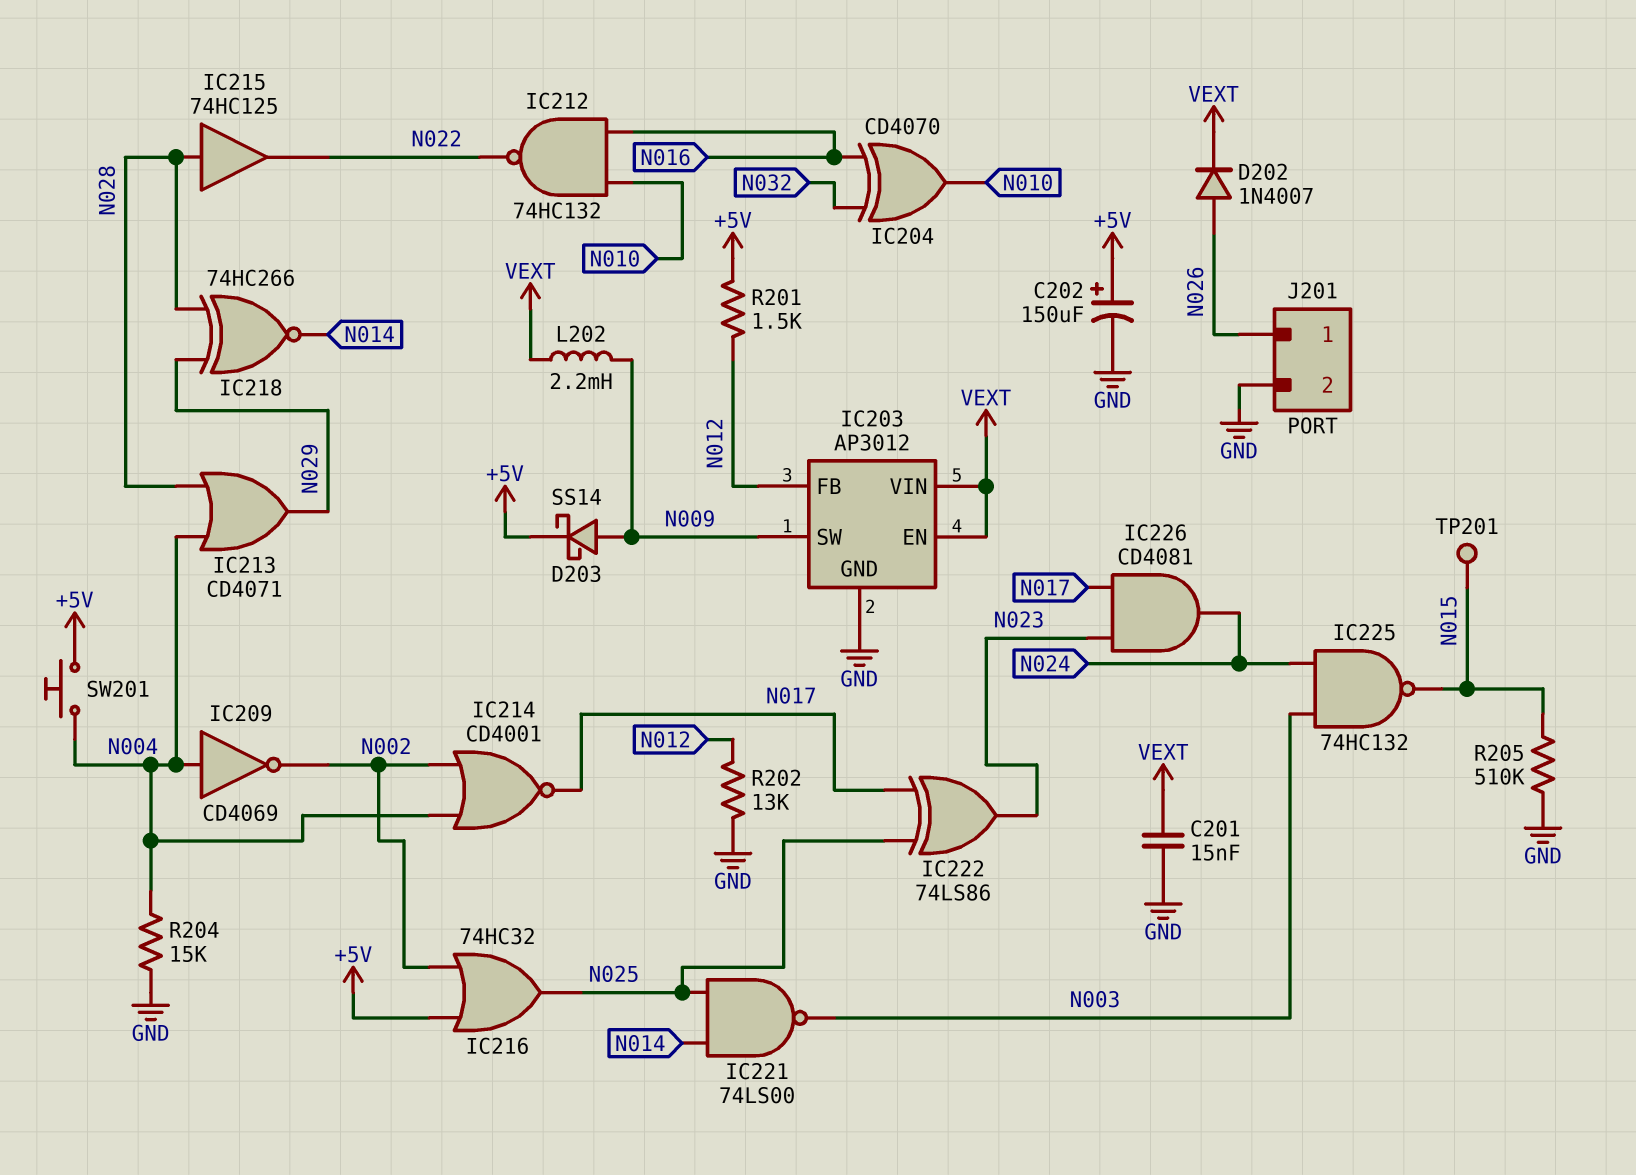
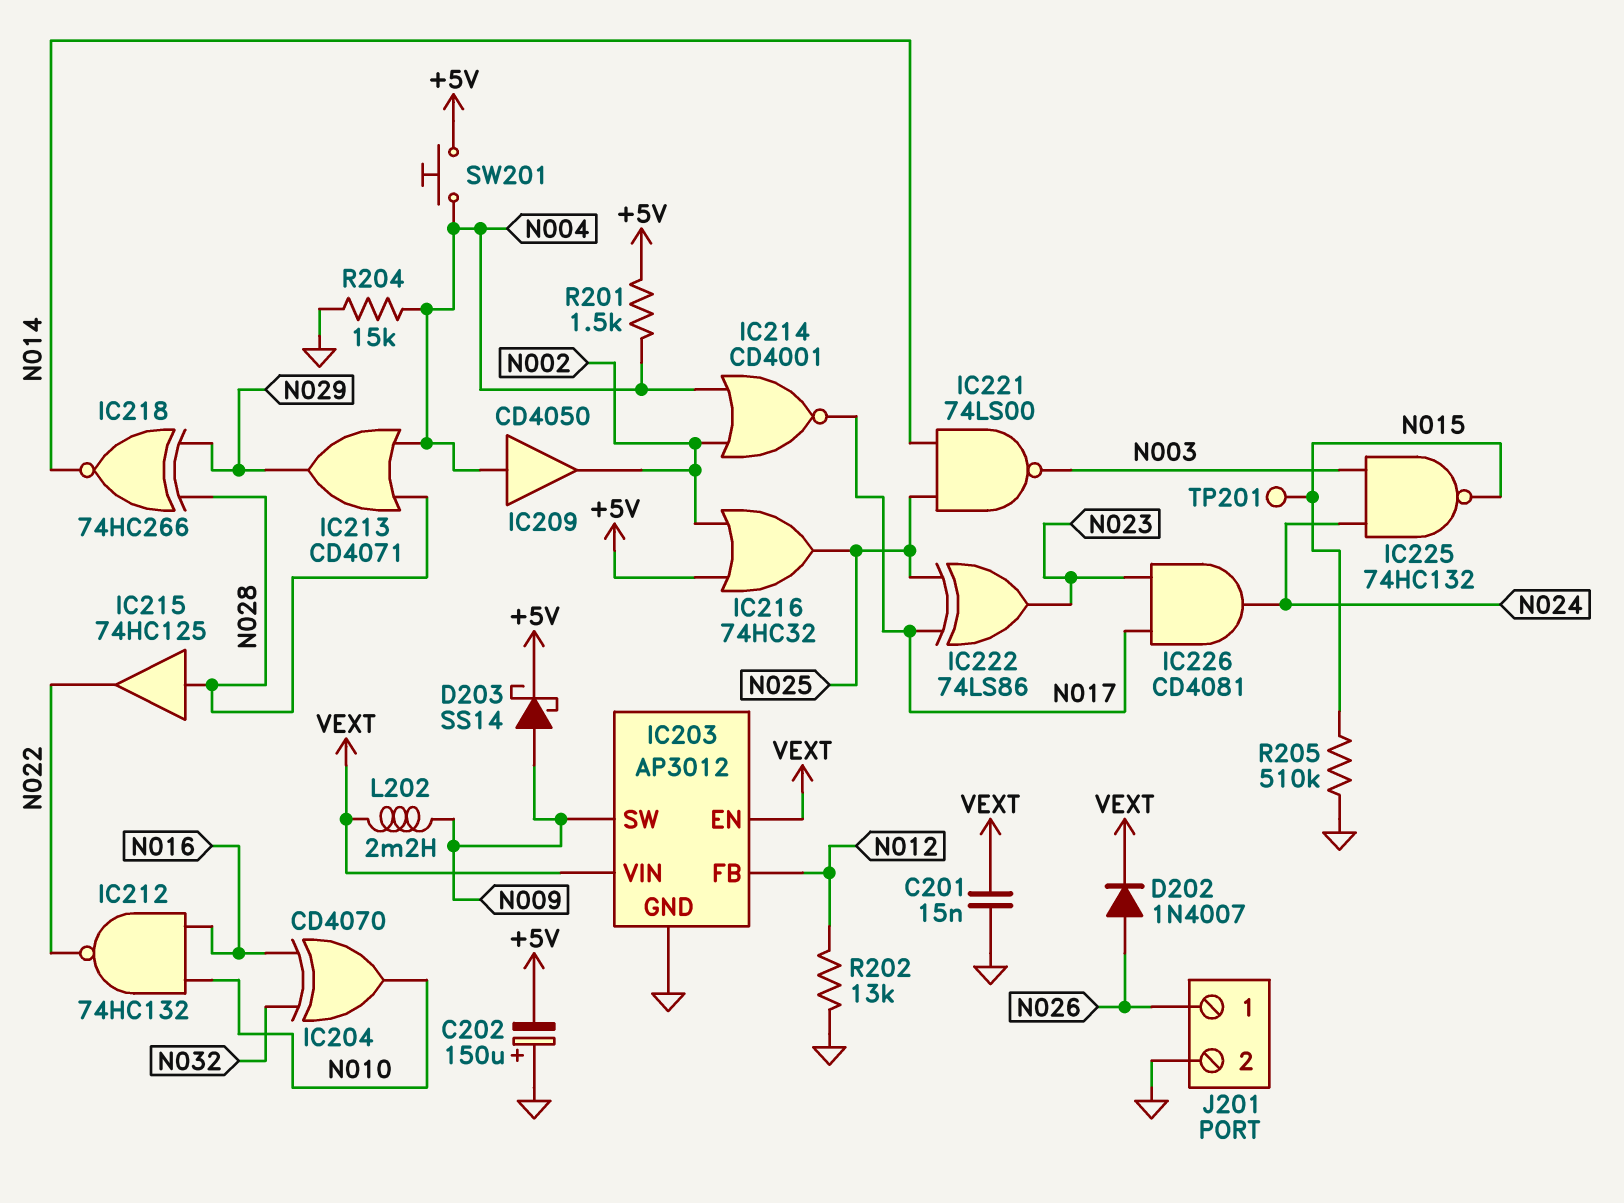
C202: 150uF (plus +5V, minus GND) -> 150uF (plus GND, minus +5V)
IC209: NOT CD4069 (in N004, out N002) -> buffer CD4050 (in N004, out N002)
R201: 1.5k (+5V, N012) -> 1.5k (+5V, N004)

